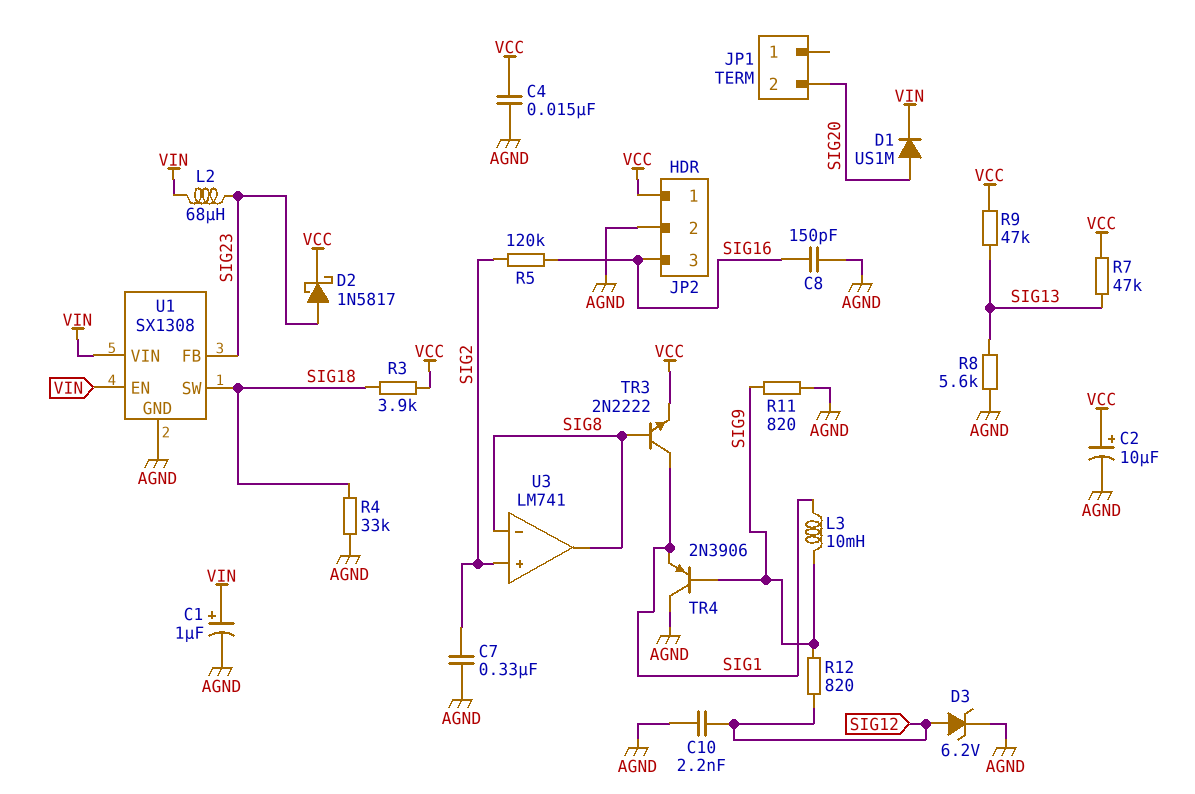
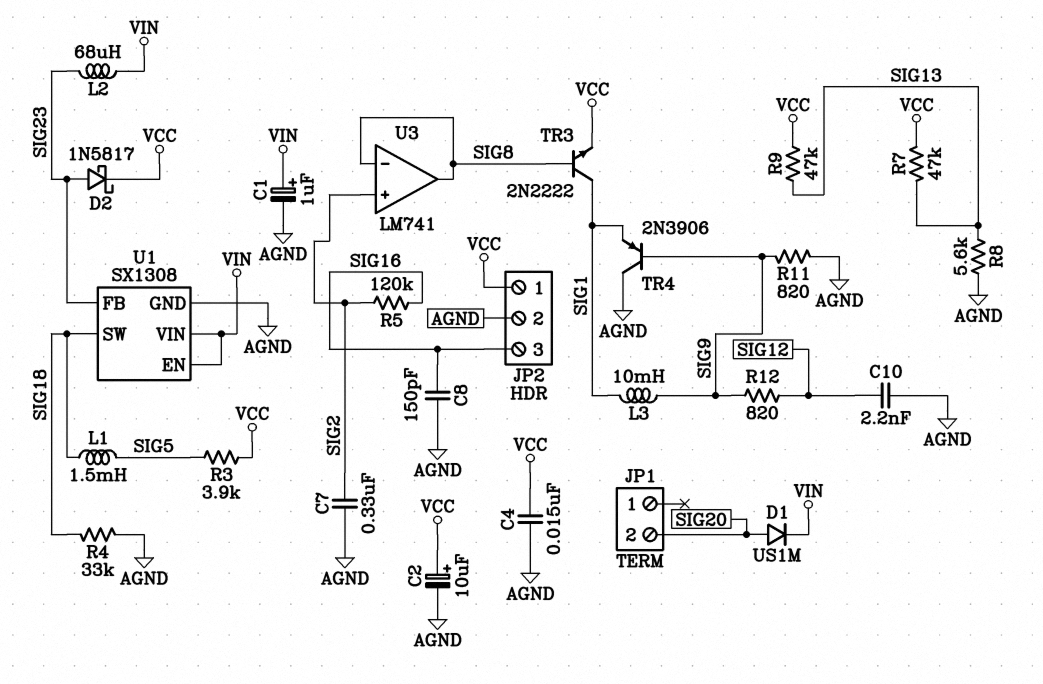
D3: zener 6.2V (A SIG12, K AGND) -> none
L1: none -> 1.5mH (SIG5, SIG18)
R3: 3.9k (SIG18, VCC) -> 3.9k (SIG5, VCC)

